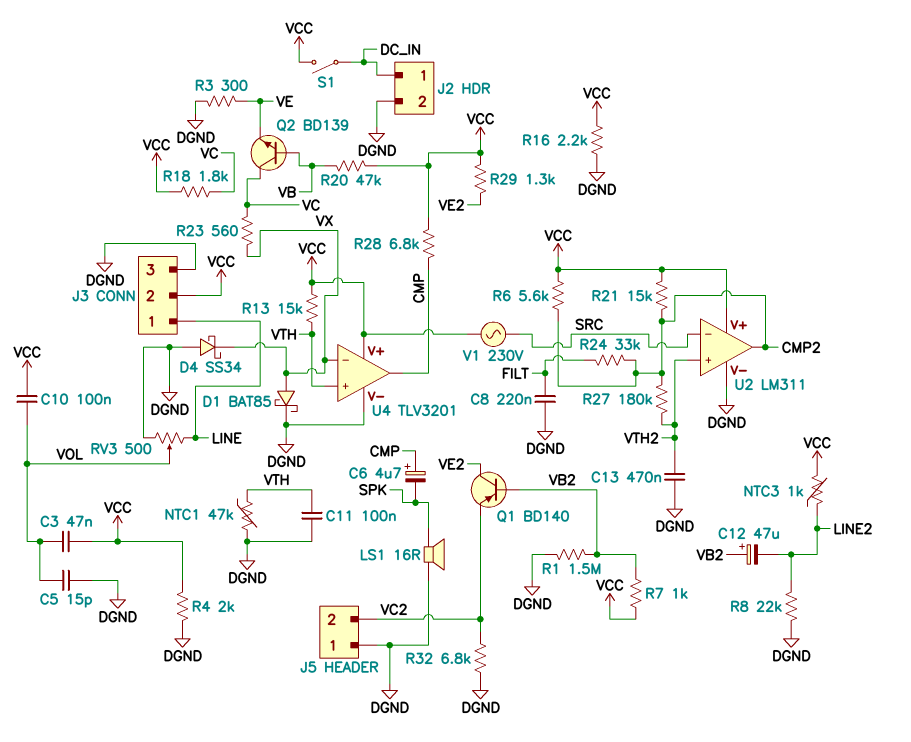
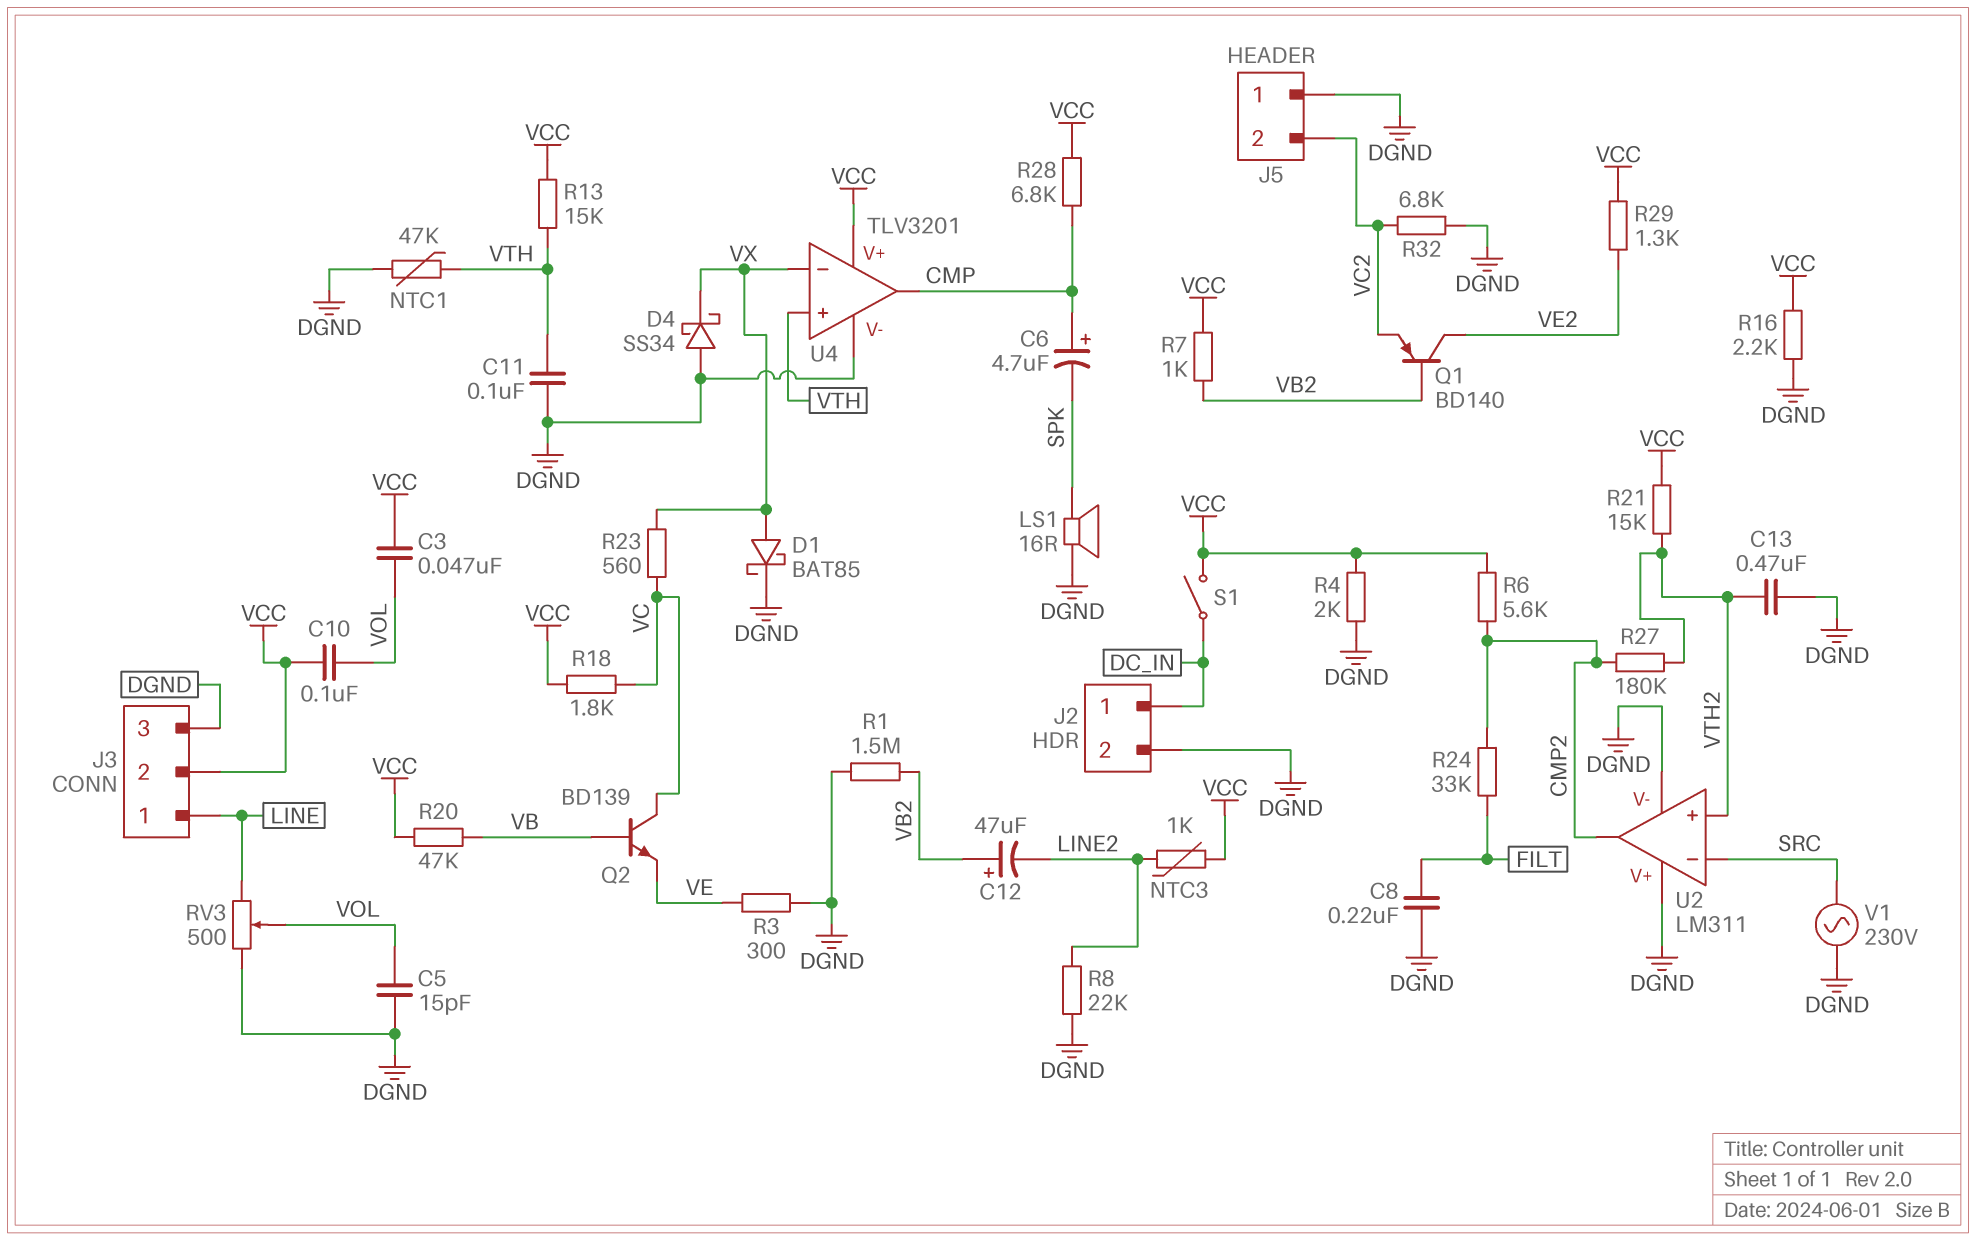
R21: 15k (CMP2, VCC) -> 15k (VCC, VTH2)
U2 pin V+: VCC -> DGND
V1: AC 230V (SRC, VCC) -> AC 230V (DGND, SRC)

